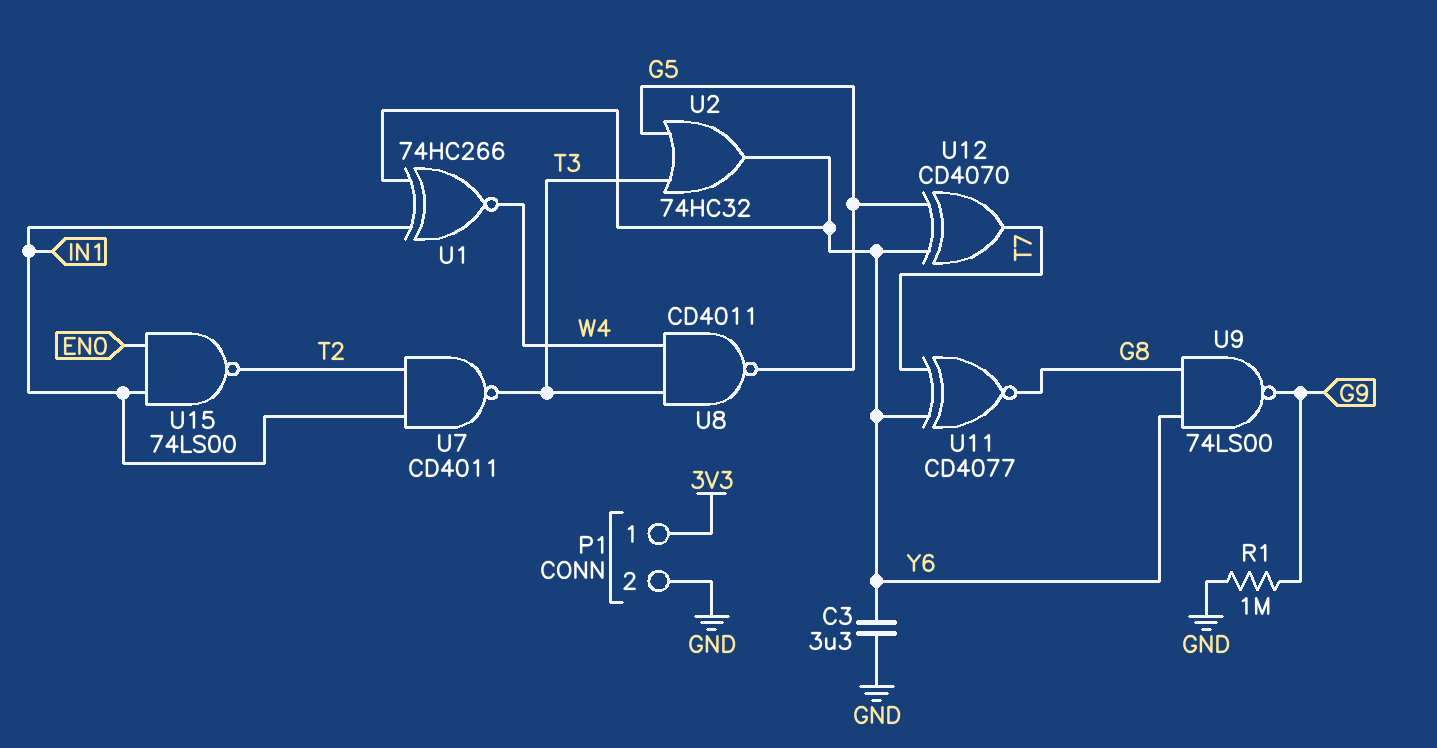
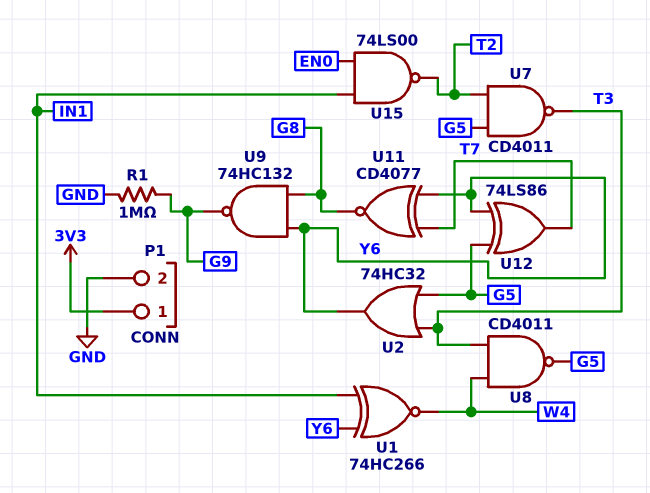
C3: 3.3uF (GND, Y6) -> none
U7: NAND CD4011 (in IN1, in T2, out T3) -> NAND CD4011 (in G5, in T2, out T3)
U9: NAND 74LS00 (in G8, in Y6, out G9) -> NAND 74HC132 (in G8, in Y6, out G9)
U12: XOR CD4070 (in G5, in Y6, out T7) -> XOR 74LS86 (in G5, in Y6, out T7)

